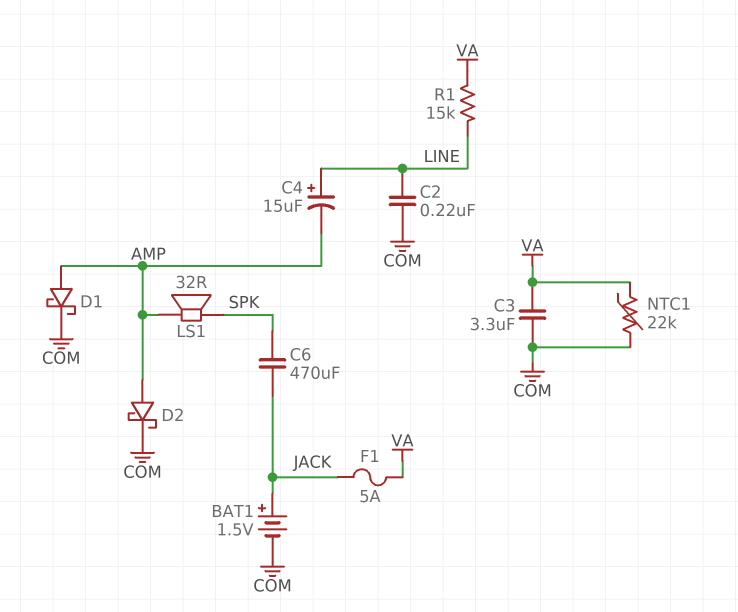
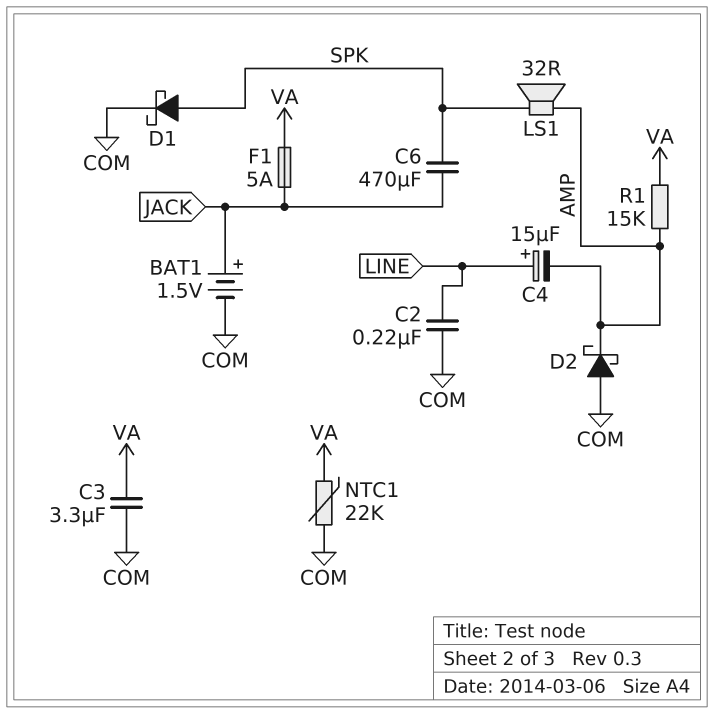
D1: schottky (A AMP, K COM) -> schottky (A SPK, K COM)
D2: schottky (A AMP, K COM) -> schottky (A COM, K AMP)
R1: 15k (LINE, VA) -> 15k (AMP, VA)

